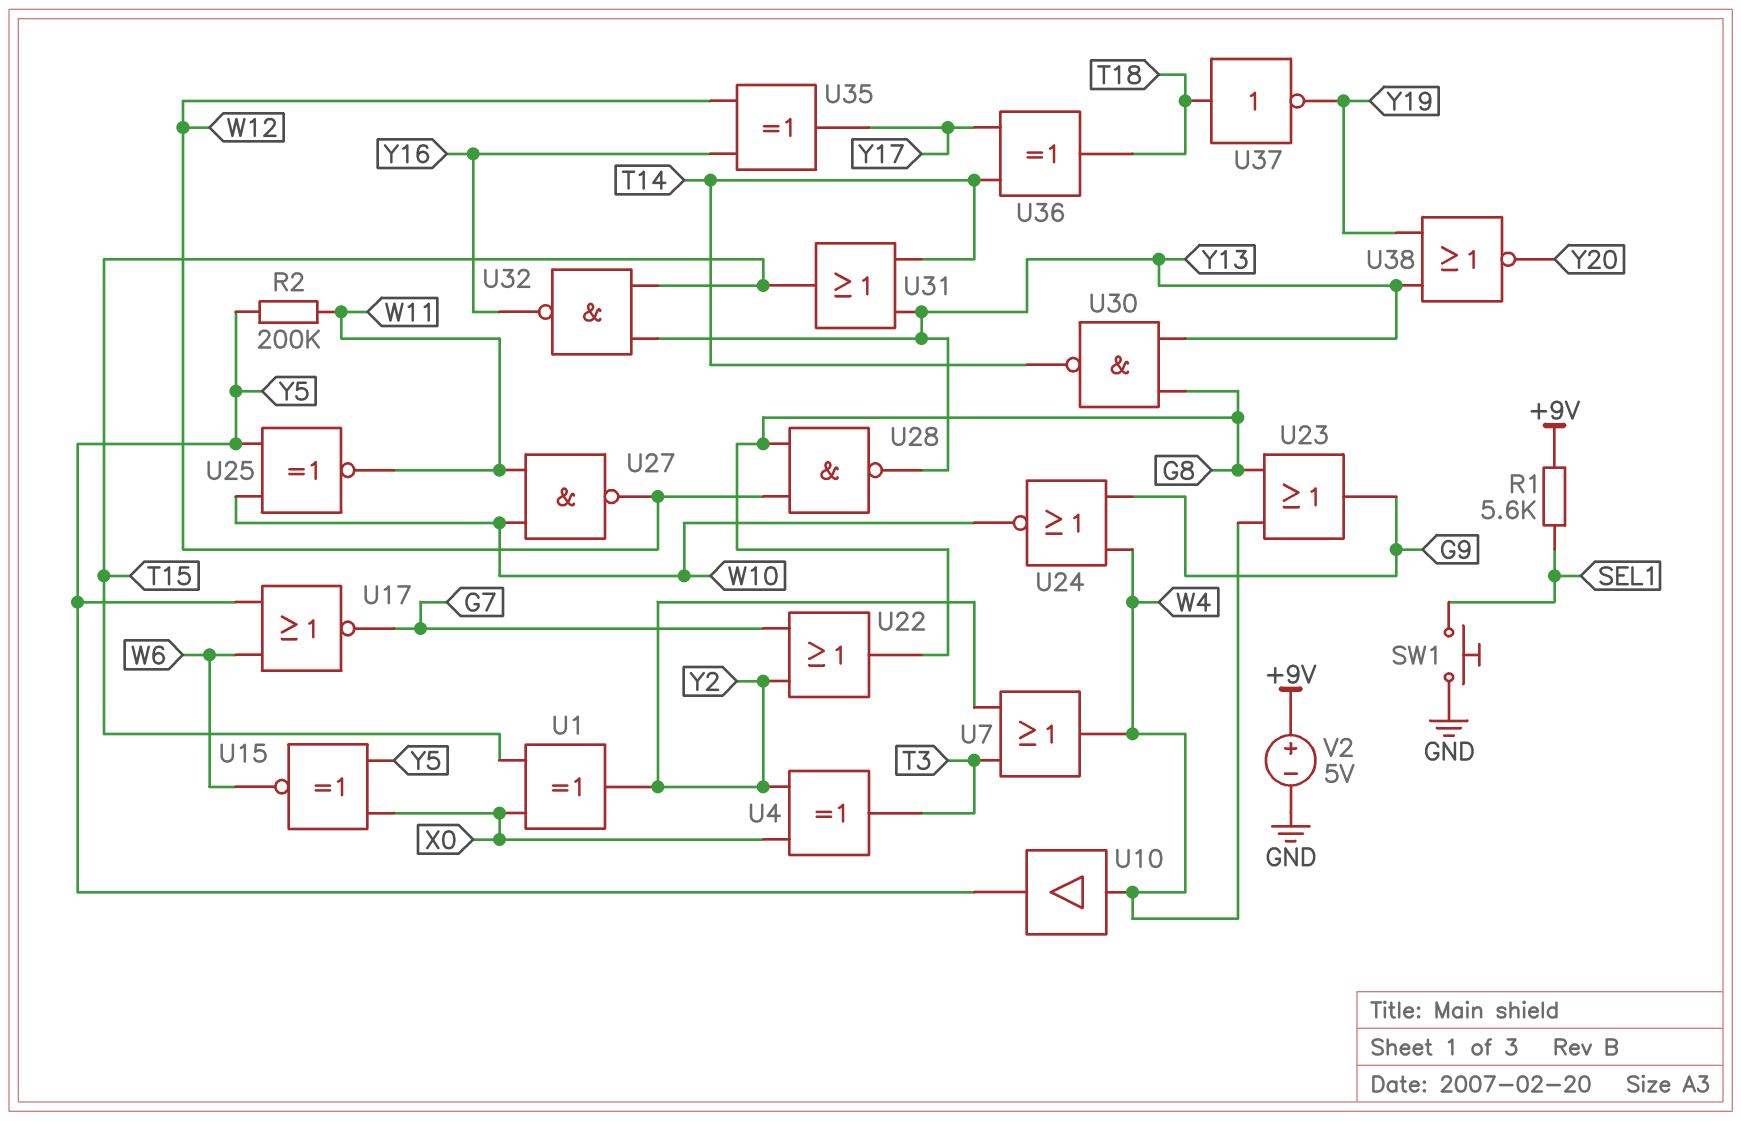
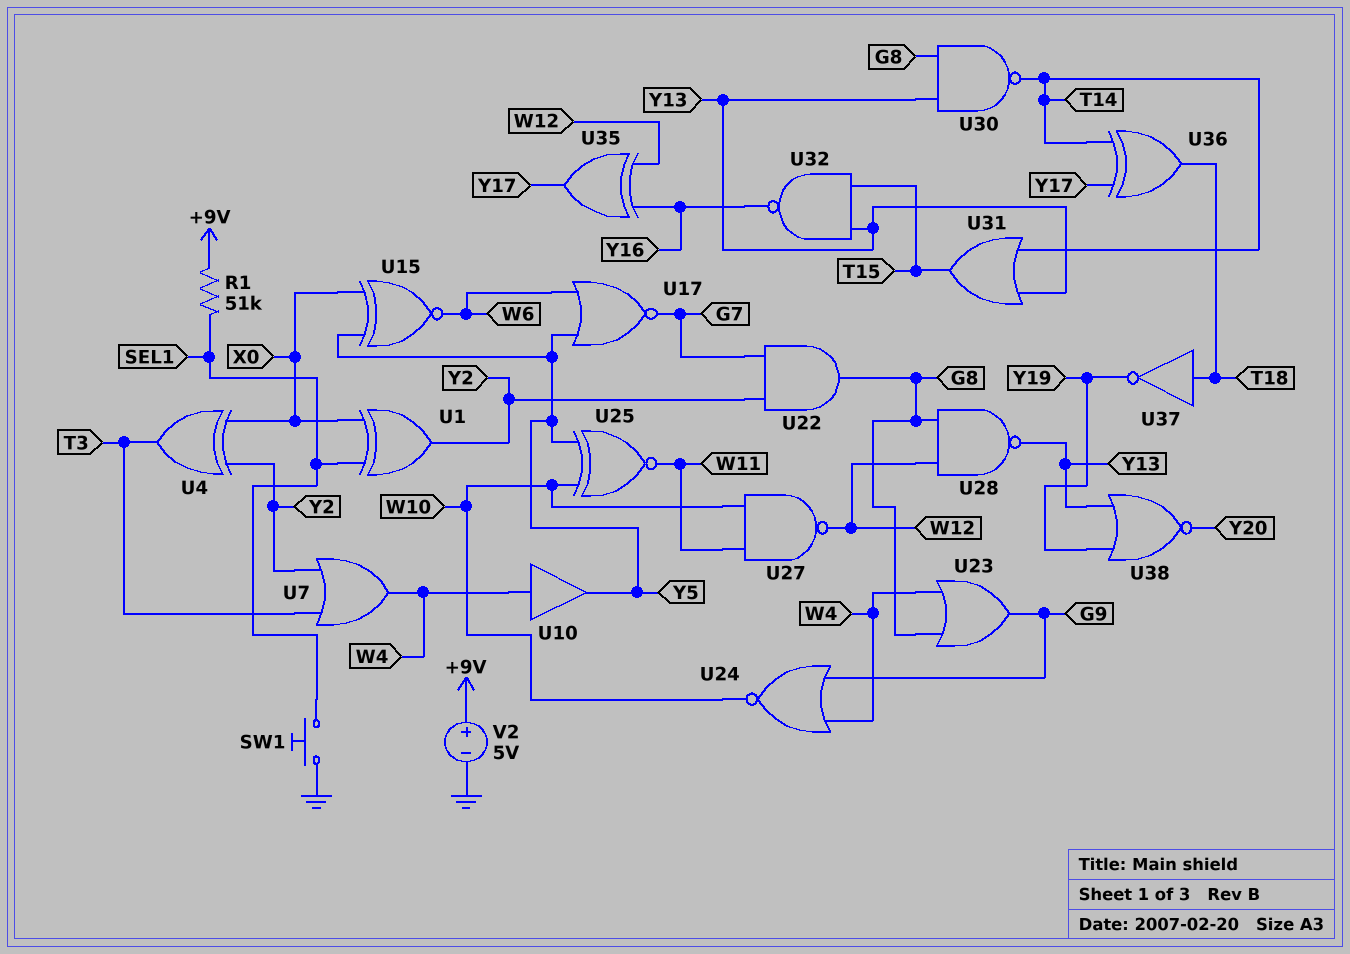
R1: 5.6k (+9V, SEL1) -> 51k (+9V, SEL1)
R2: 200k (W11, Y5) -> none
U1: XOR (in T15, in X0, out Y2) -> XOR (in SEL1, in X0, out Y2)
U22: OR (in G7, in Y2, out G8) -> AND (in G7, in Y2, out G8)

